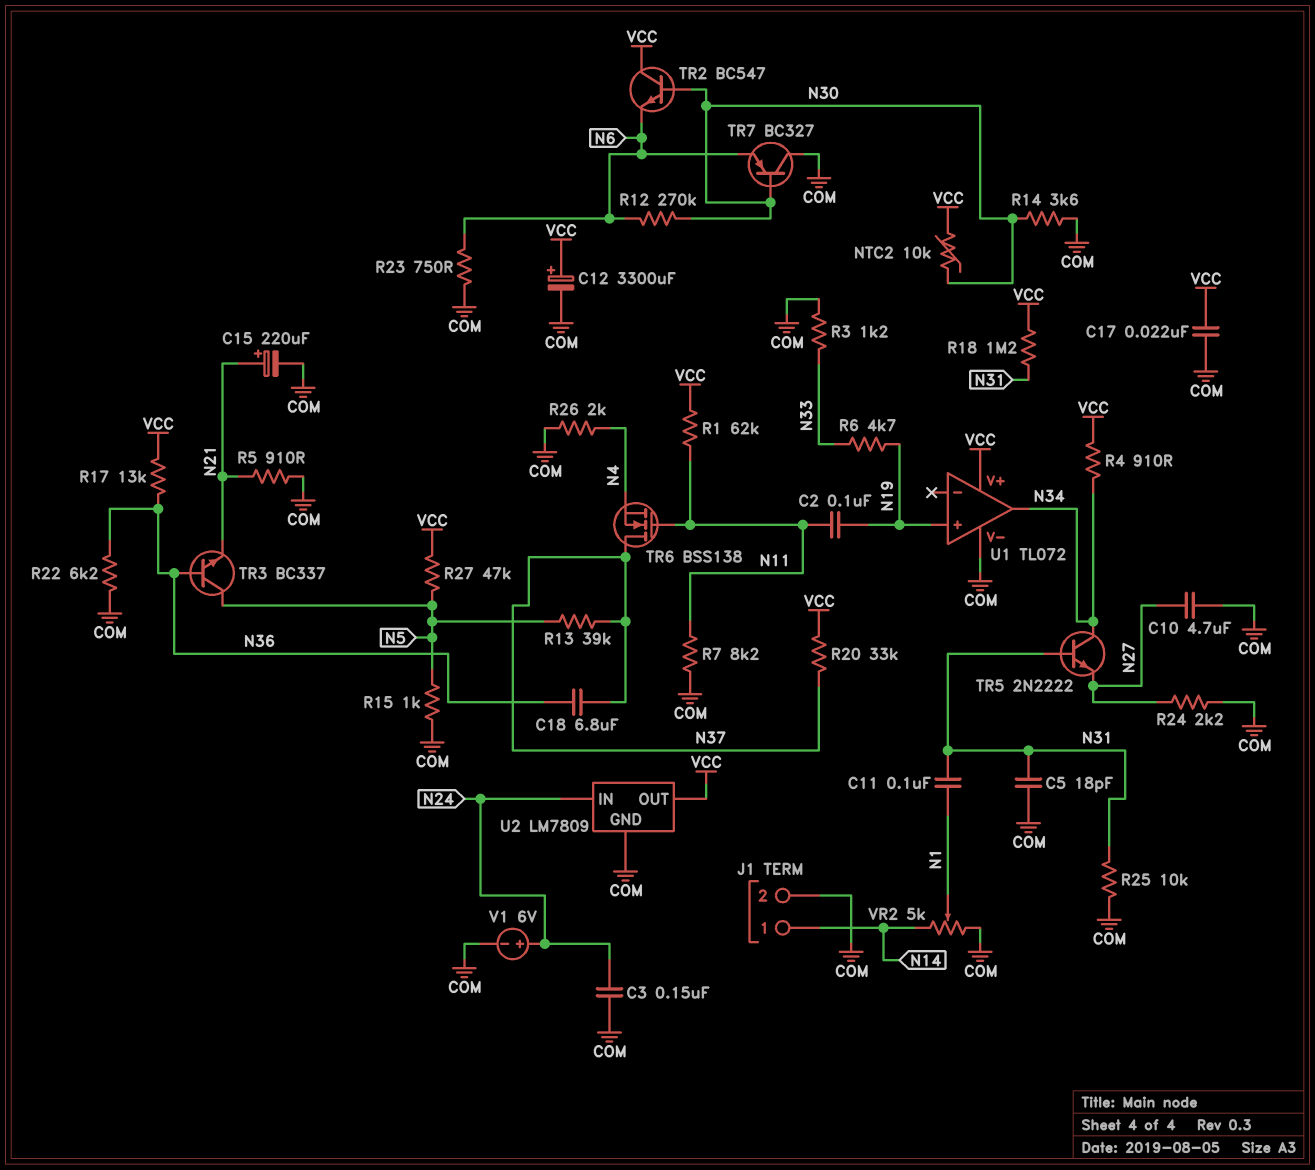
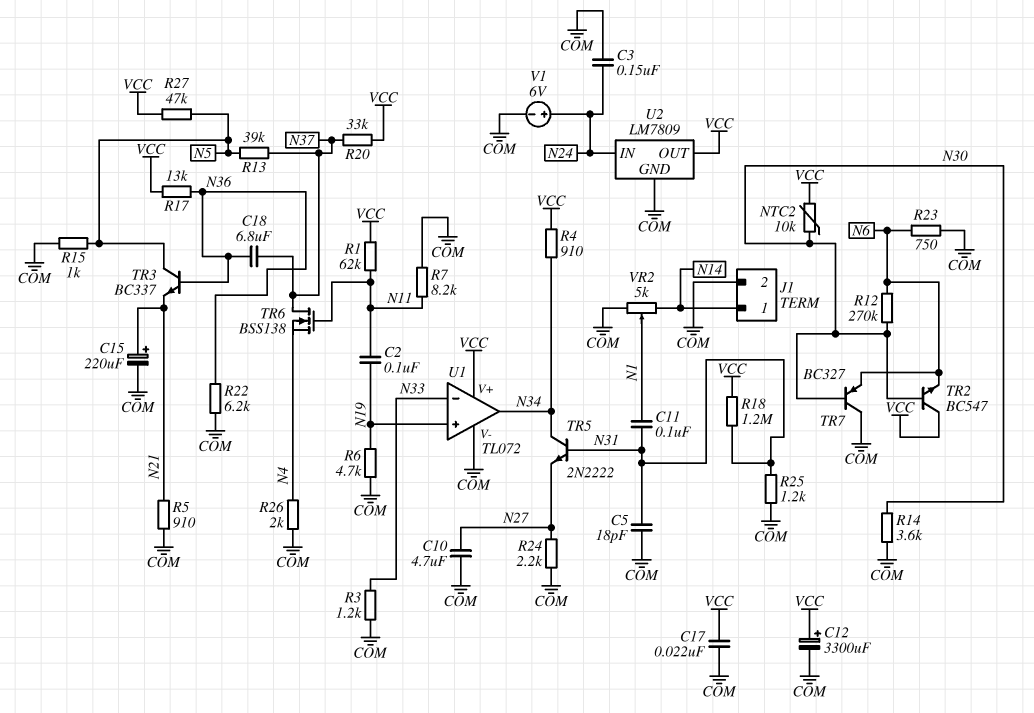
R6: 4.7k (N19, N33) -> 4.7k (COM, N19)
R25: 10k (COM, N31) -> 1.2k (COM, N31)
U1 pin in-: none -> N33

